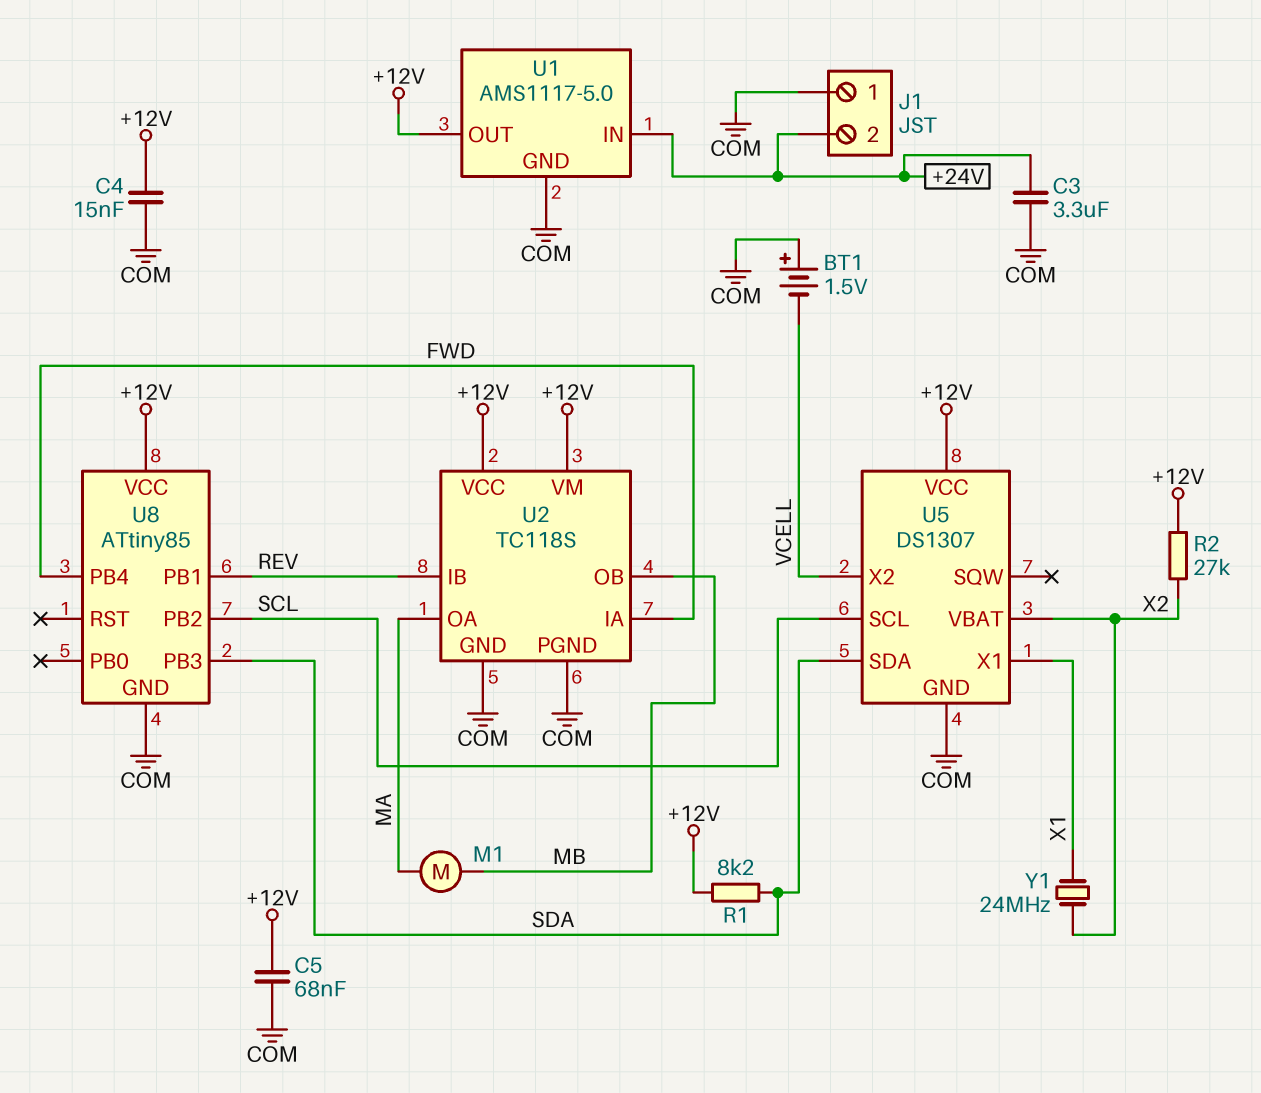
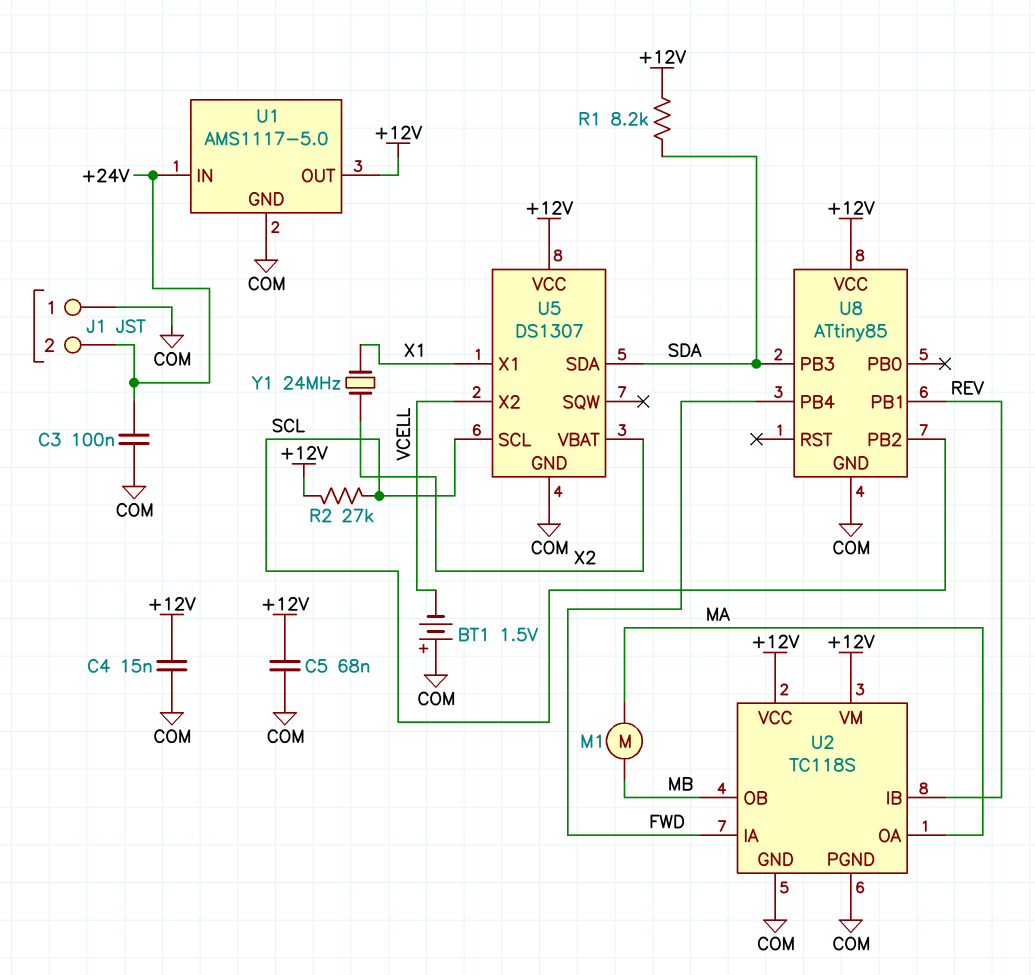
C3: 3.3uF (+24V, COM) -> 100nF (+24V, COM)
R2: 27k (+12V, X2) -> 27k (+12V, SCL)

